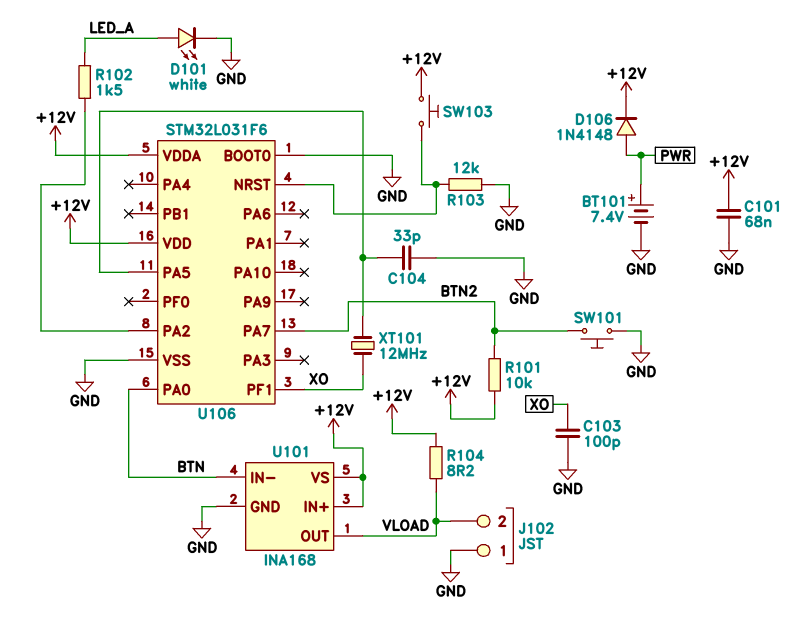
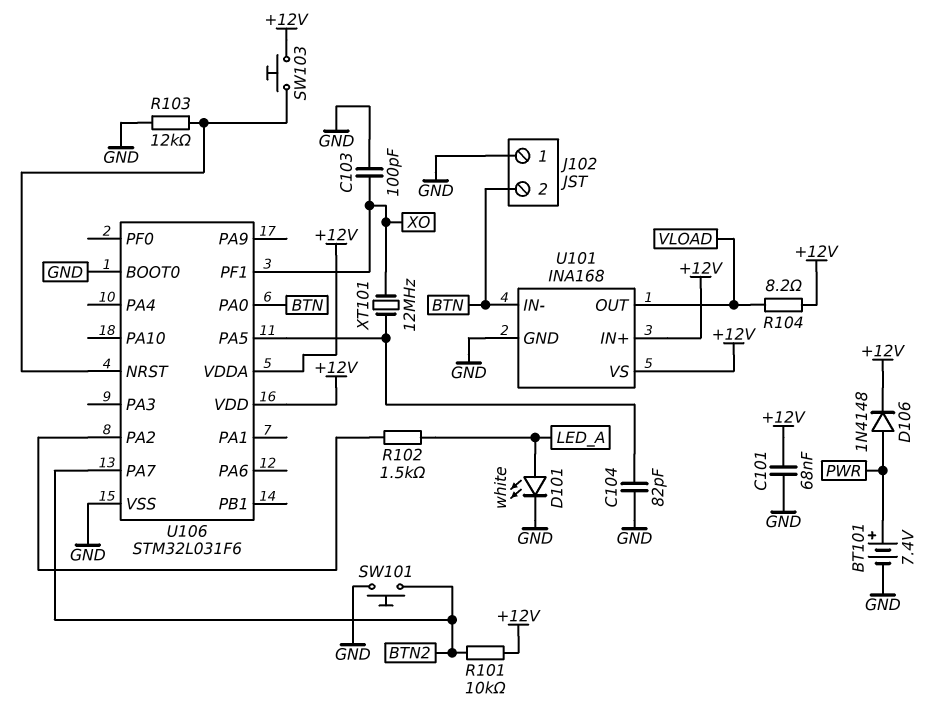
C104: 33pF (GND, U106/PA5) -> 82pF (GND, U106/PA5)
J102 pin 2: VLOAD -> BTN

